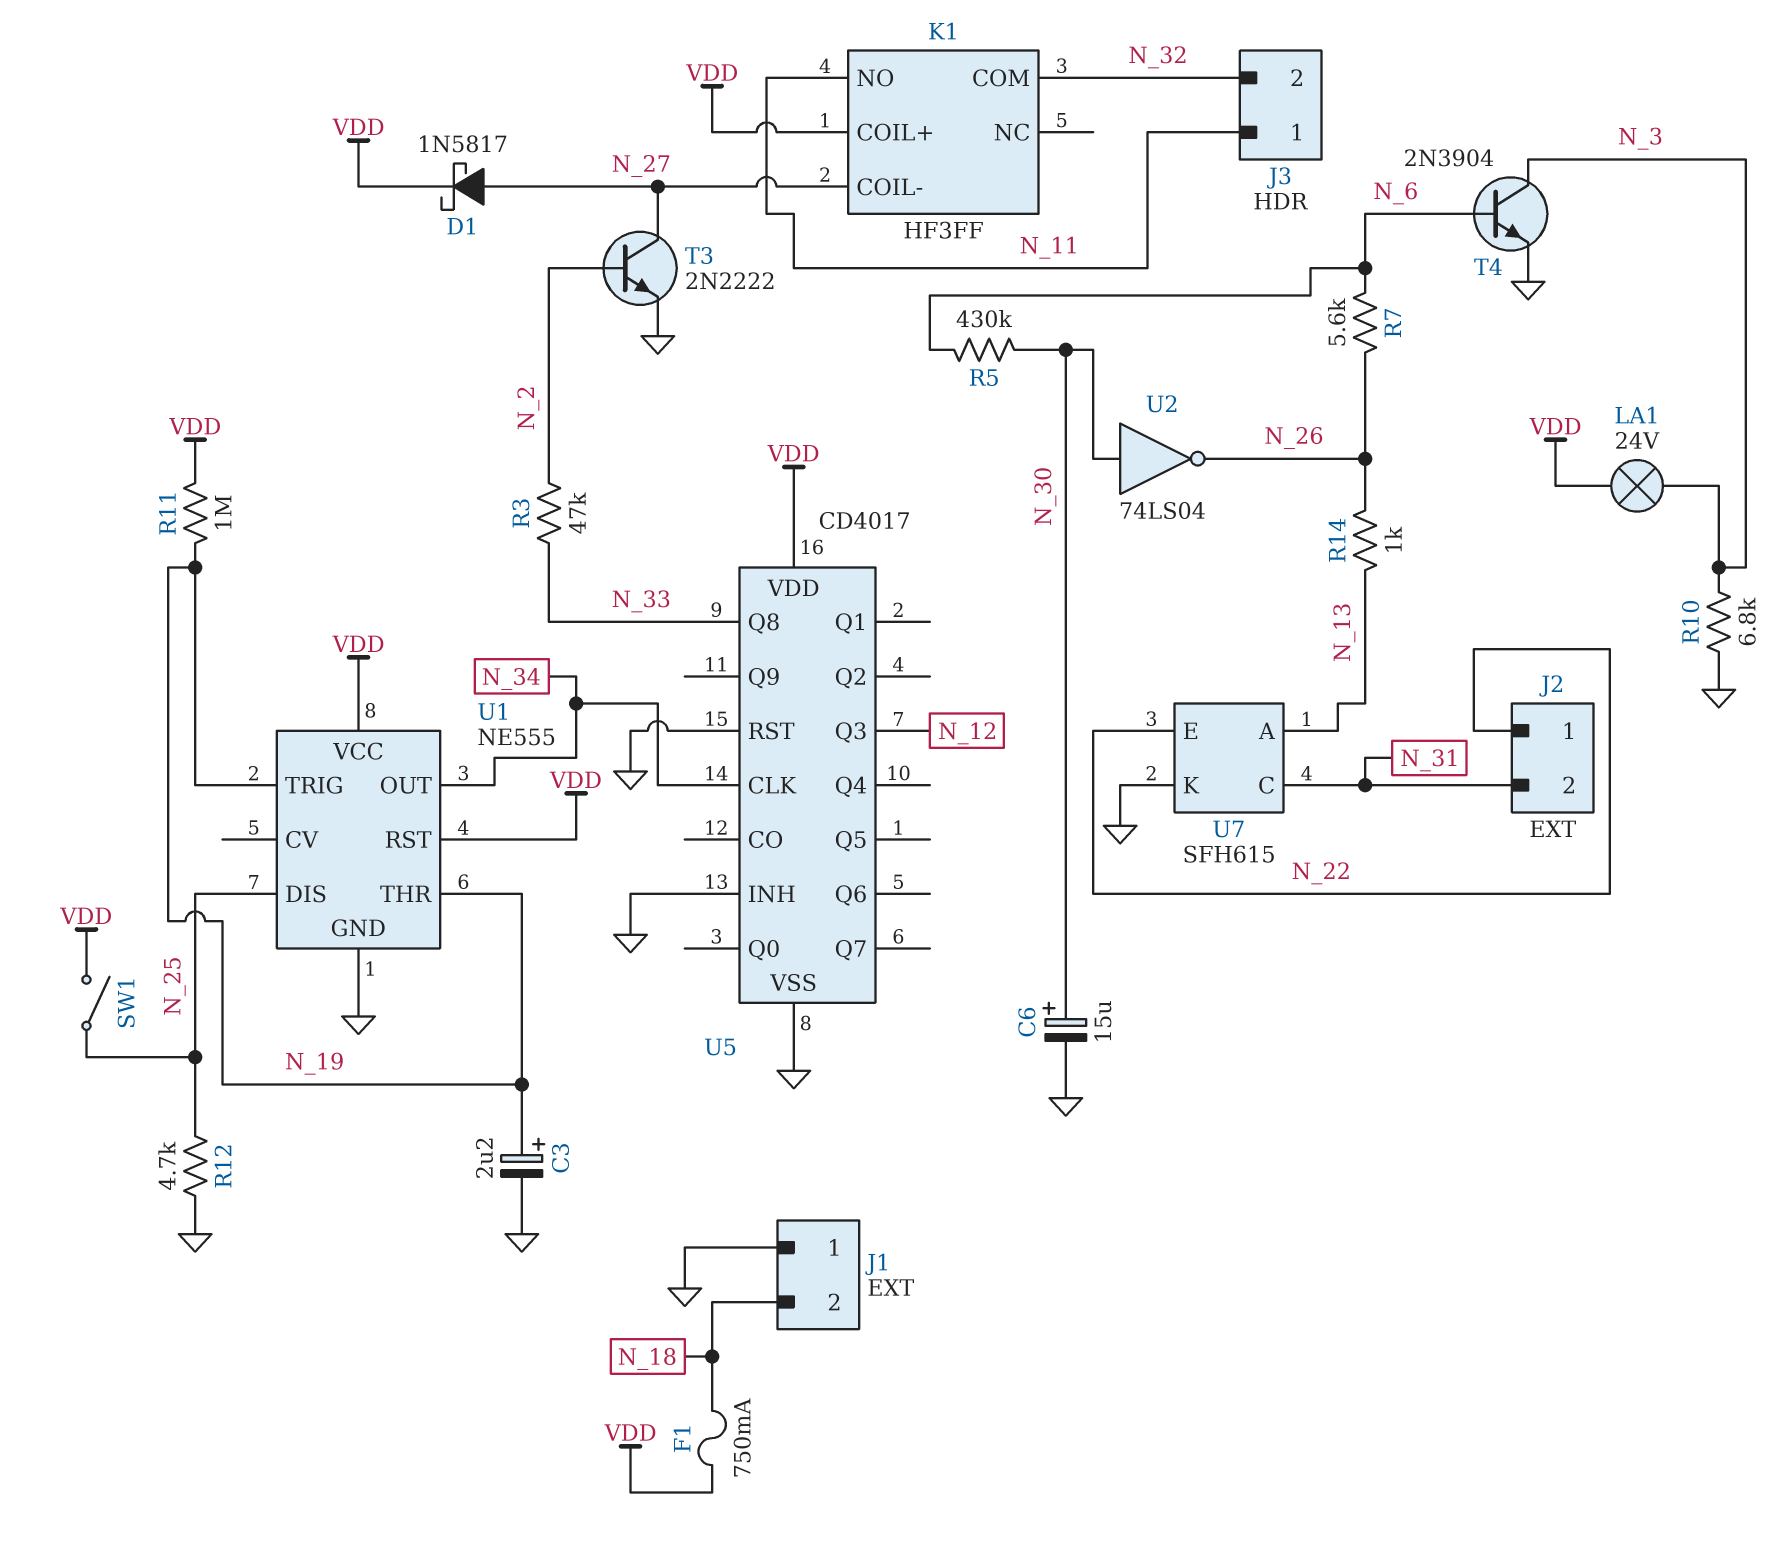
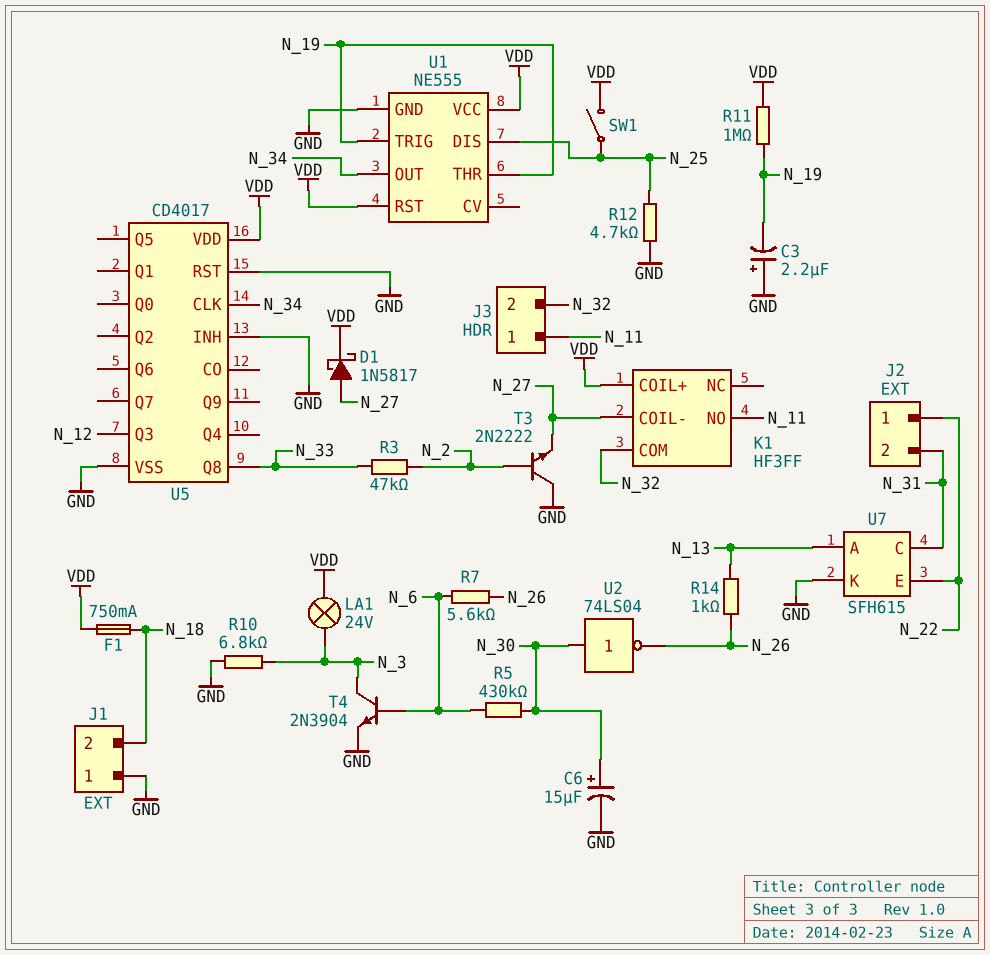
C3: 2.2uF (plus N_19, minus GND) -> 2.2uF (plus GND, minus N_19)
T3: NPN 2N2222 (B N_2, C N_27, E GND) -> NPN 2N2222 (B N_2, C GND, E N_27)

